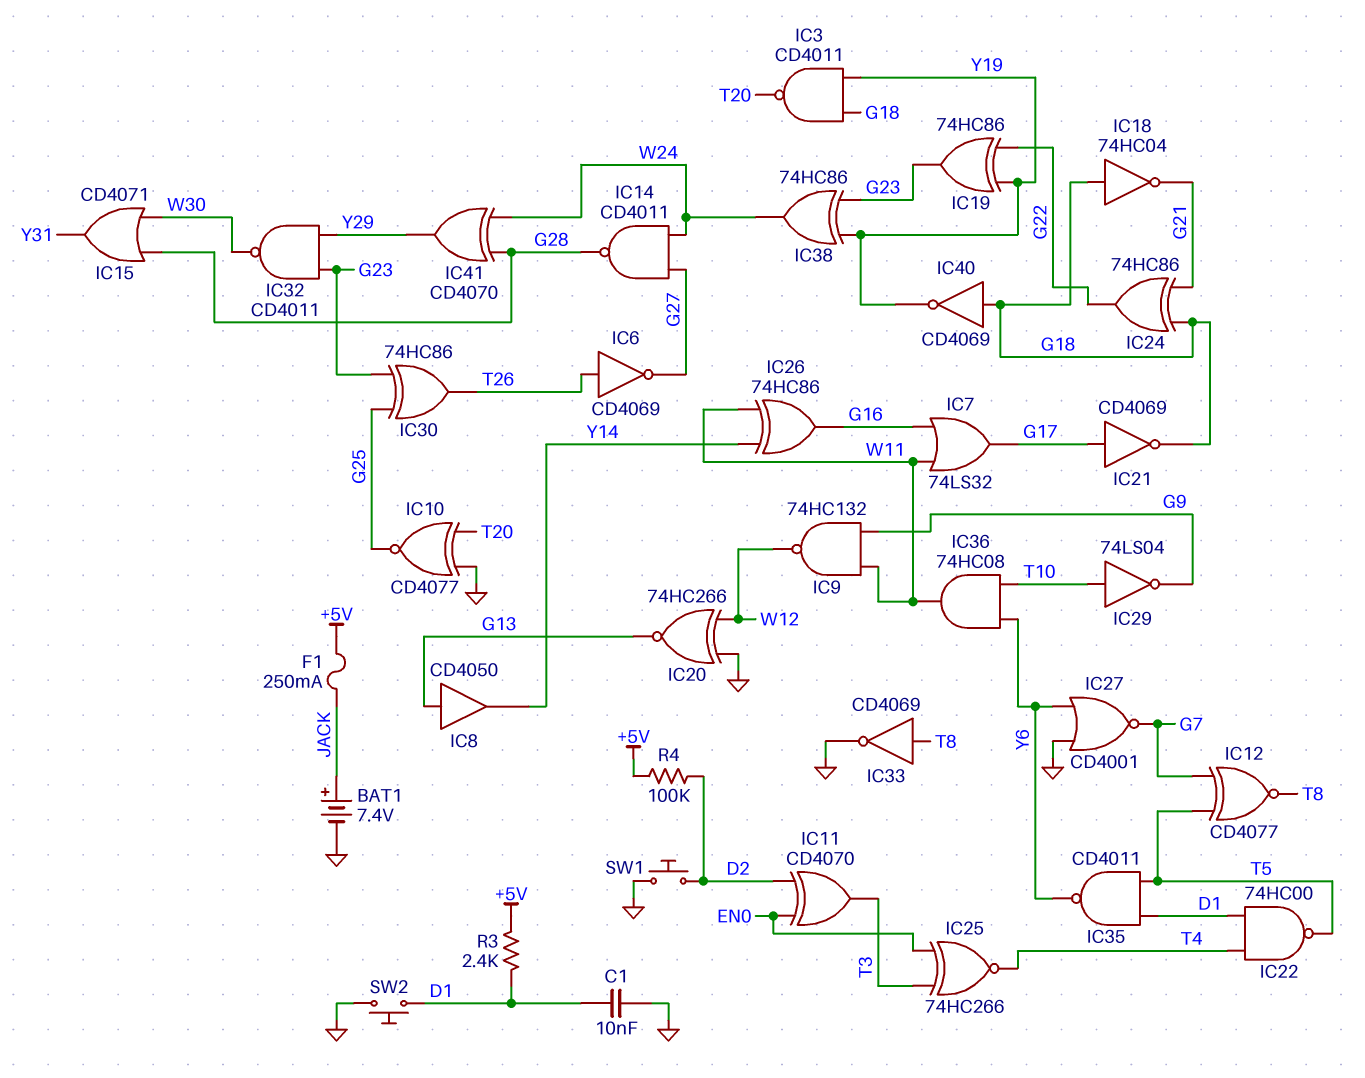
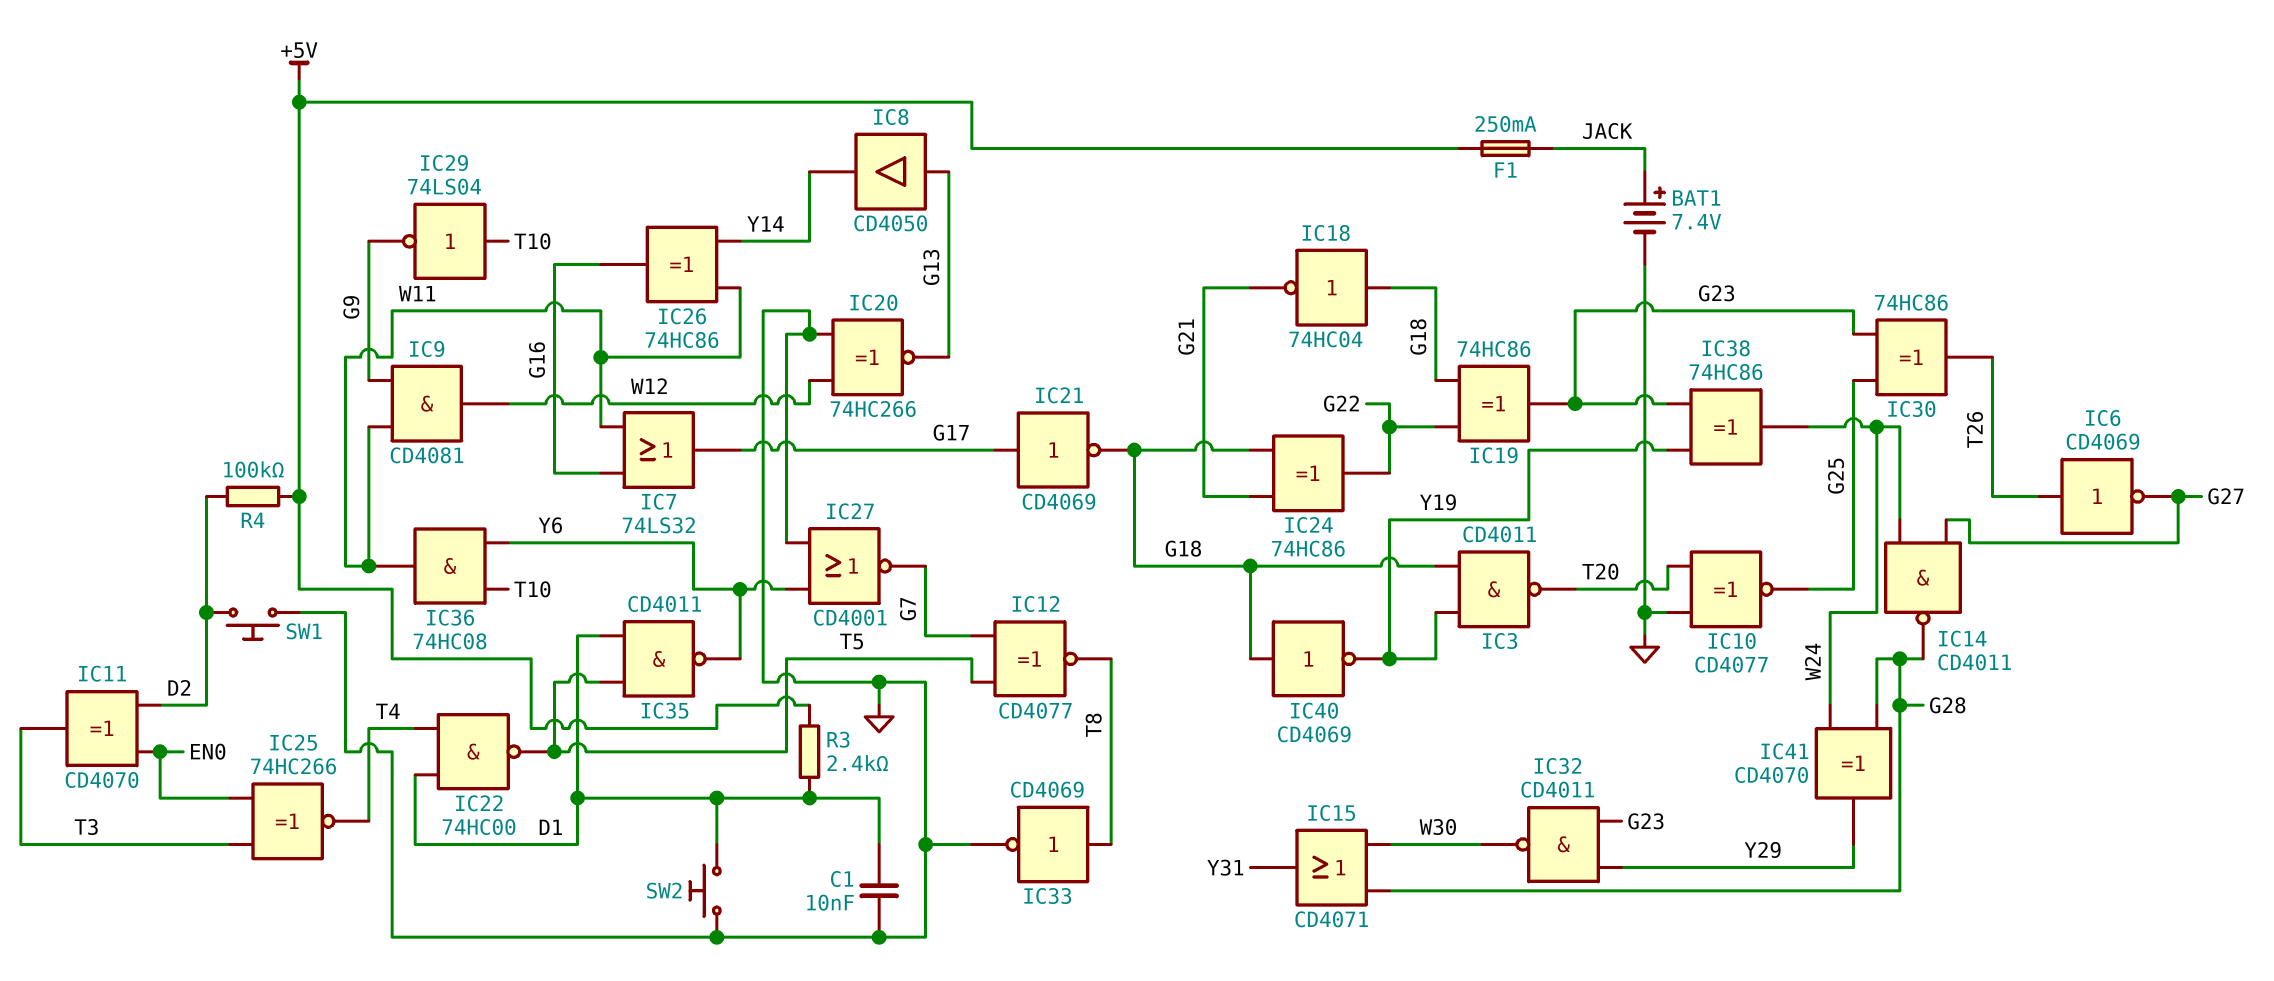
IC9: NAND 74HC132 (in G9, in W11, out W12) -> AND CD4081 (in G9, in W11, out W12)
IC19: XOR 74HC86 (in G22, in Y19, out G23) -> XOR 74HC86 (in G18, in G22, out G23)

